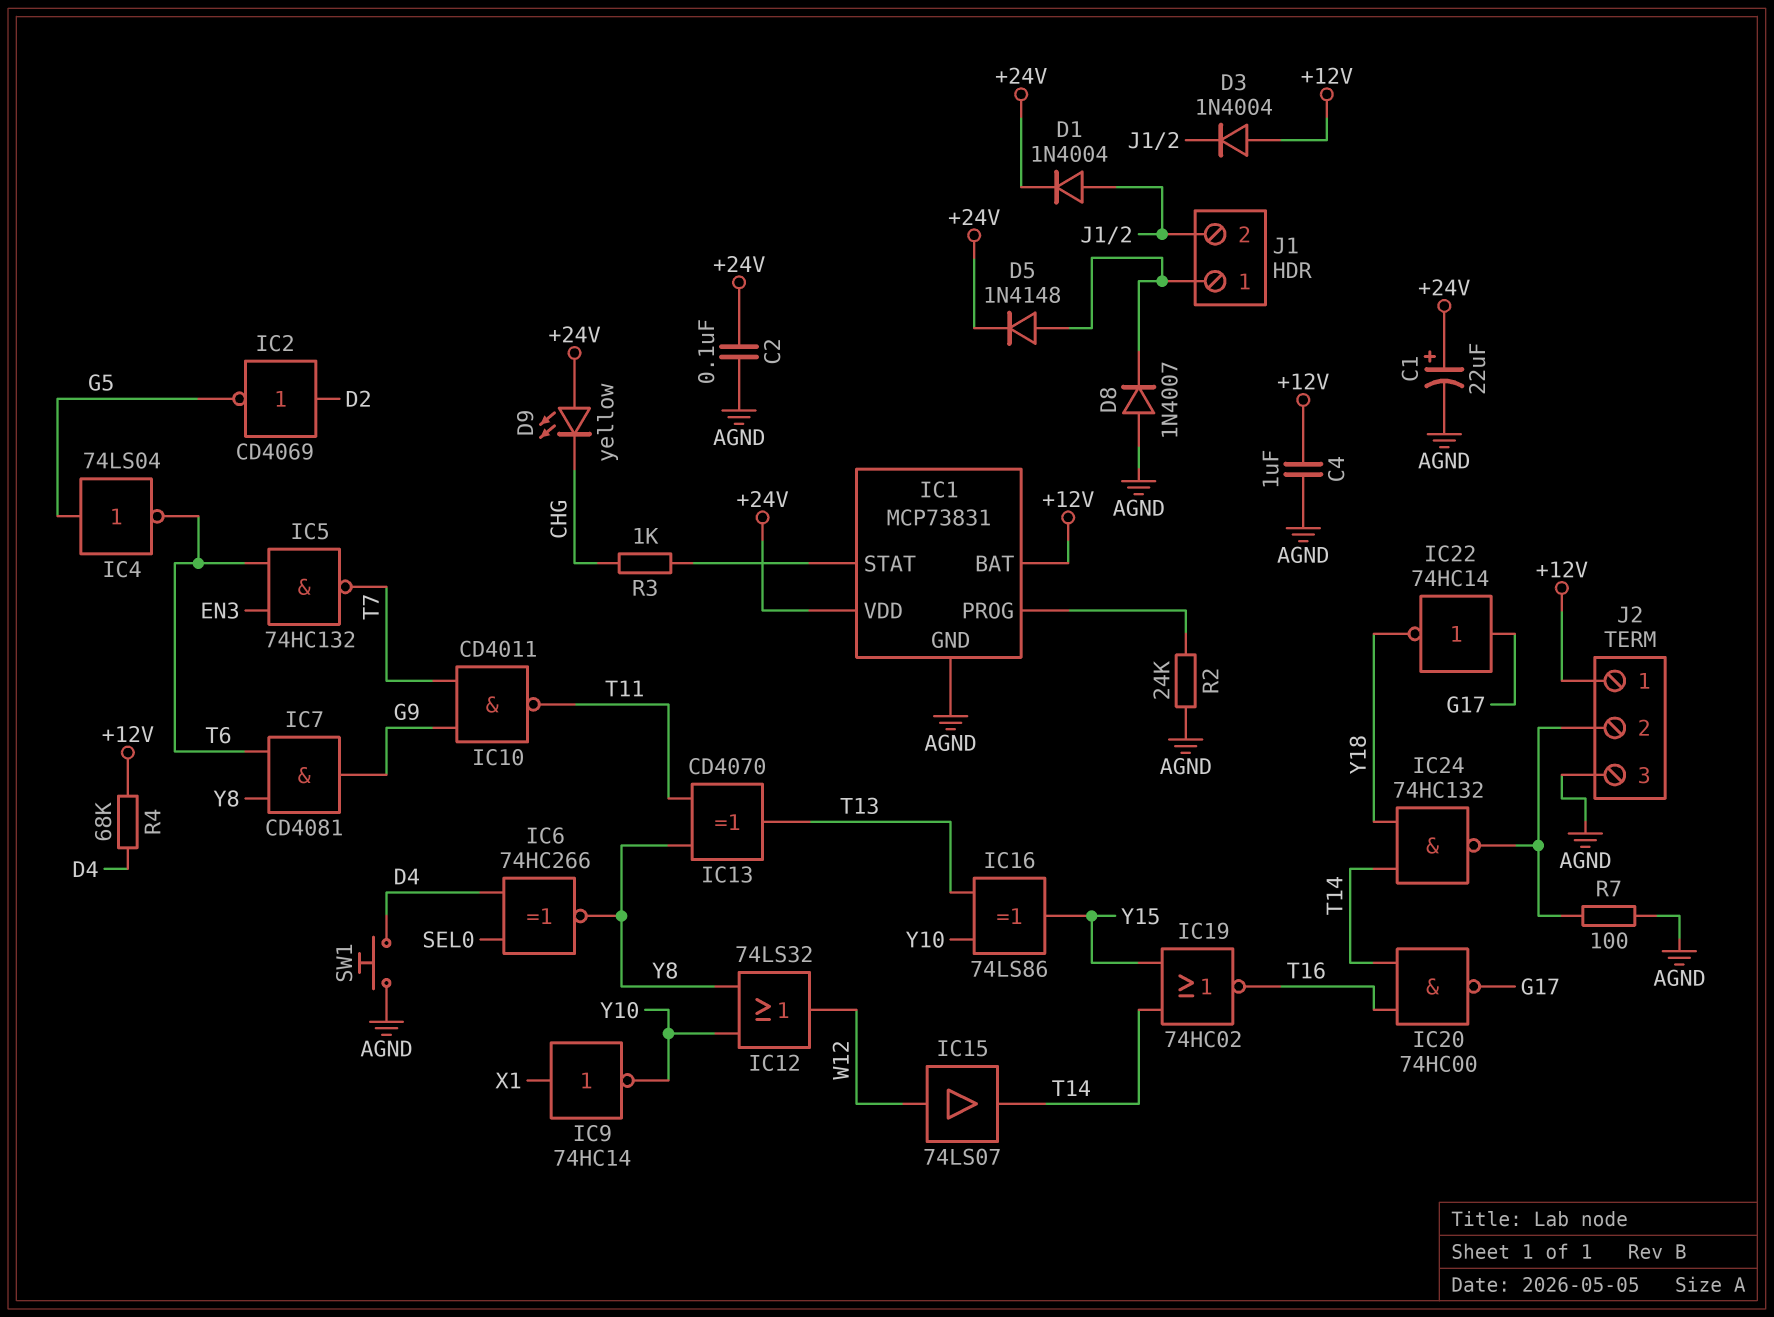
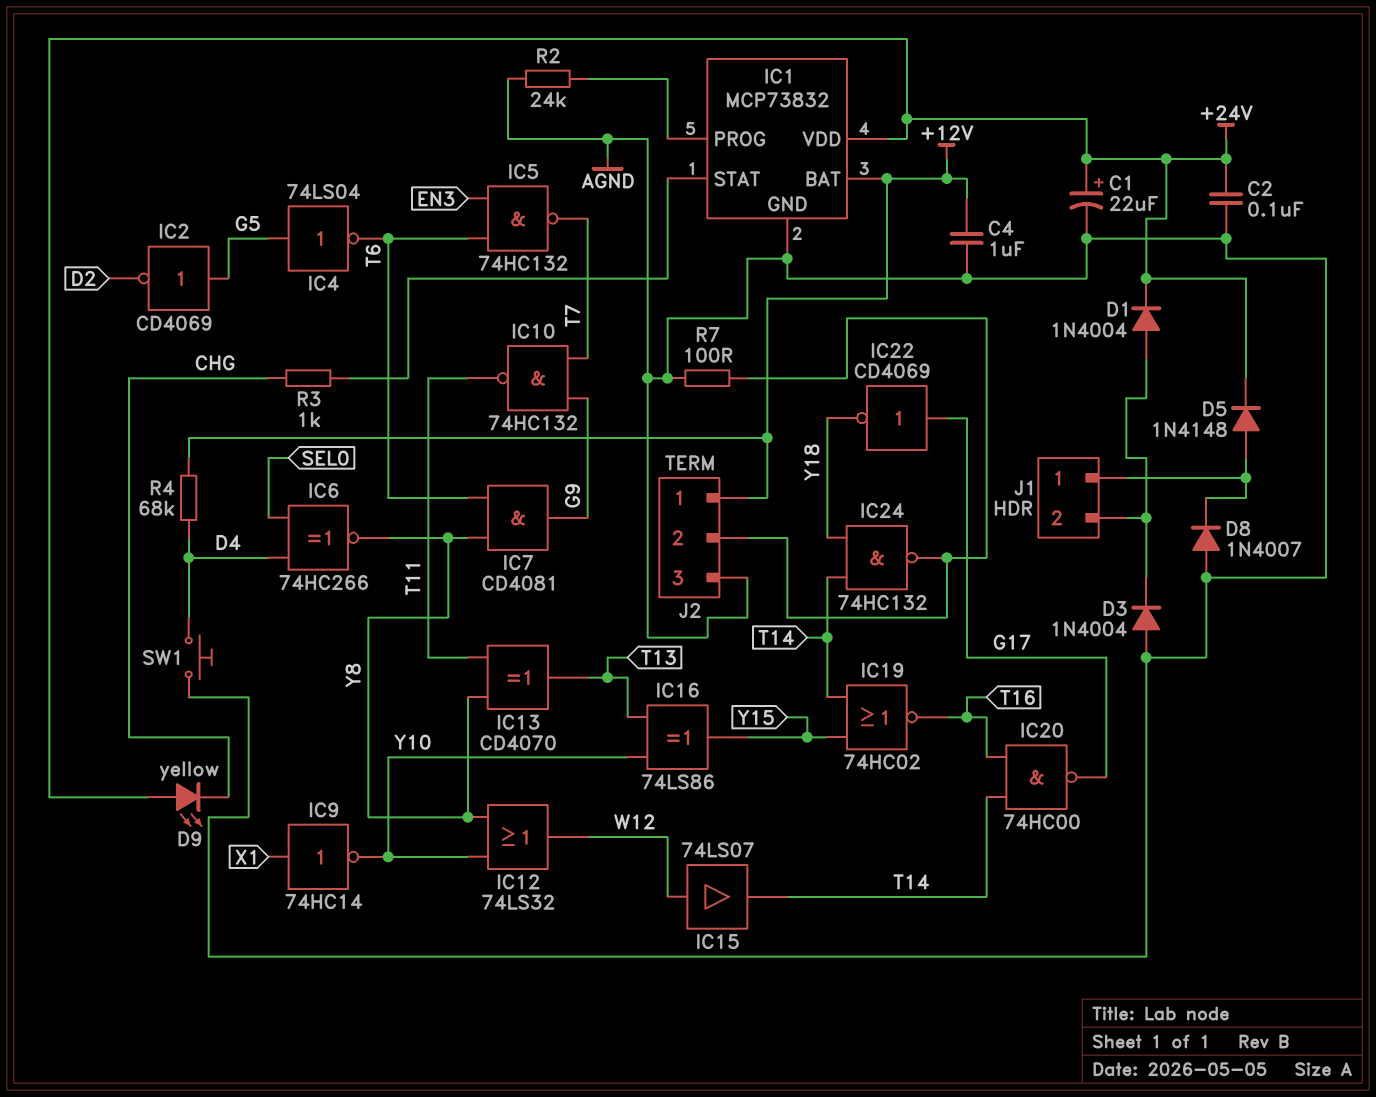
D3: diode 1N4004 (A +12V, K J1/2) -> diode 1N4004 (A AGND, K J1/2)
IC1: MCP73831 -> MCP73832
IC2: NOT CD4069 (in D2, out G5) -> NOT CD4069 (in G5, out D2)
IC10: NAND CD4011 (in G9, in T7, out T11) -> NAND 74HC132 (in G9, in T7, out T11)
IC22: NOT 74HC14 (in G17, out Y18) -> NOT CD4069 (in G17, out Y18)

